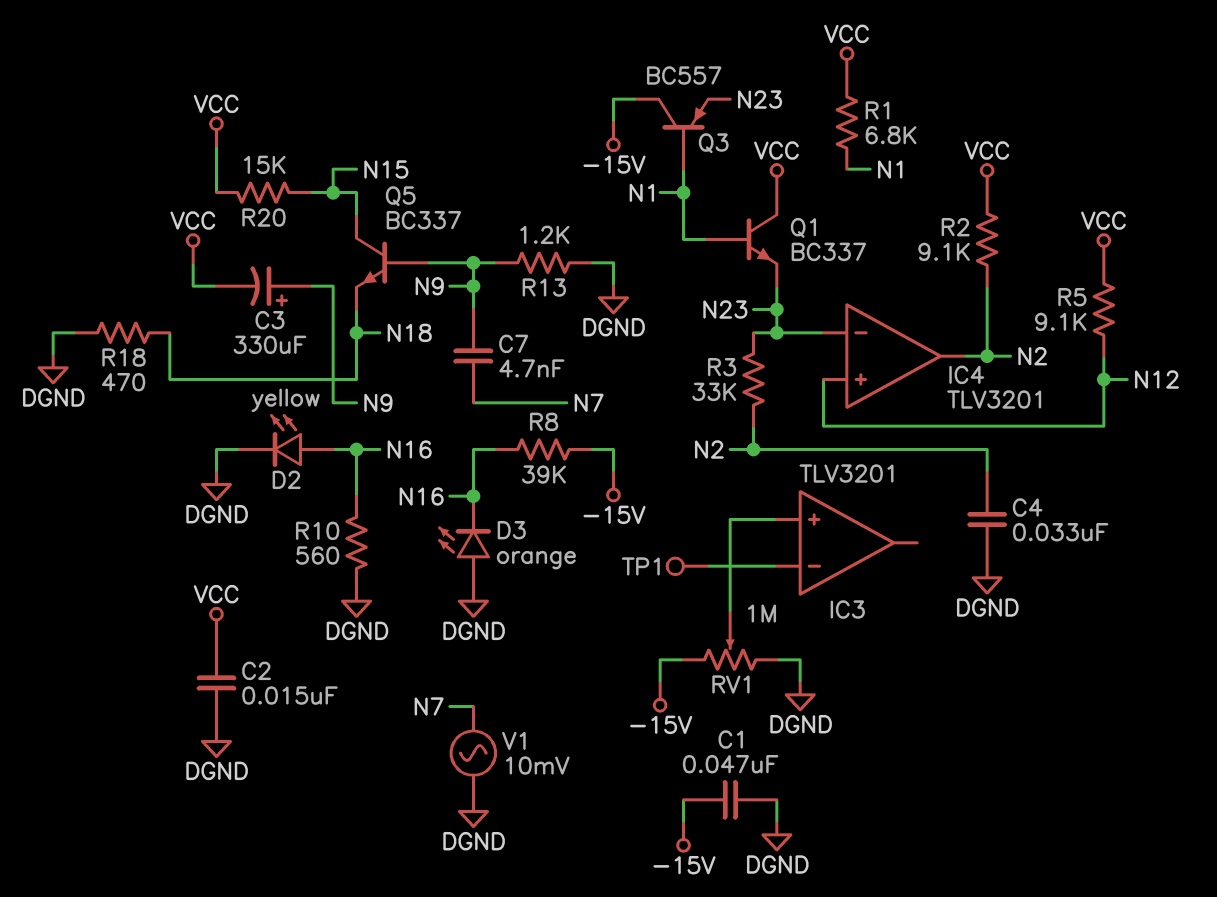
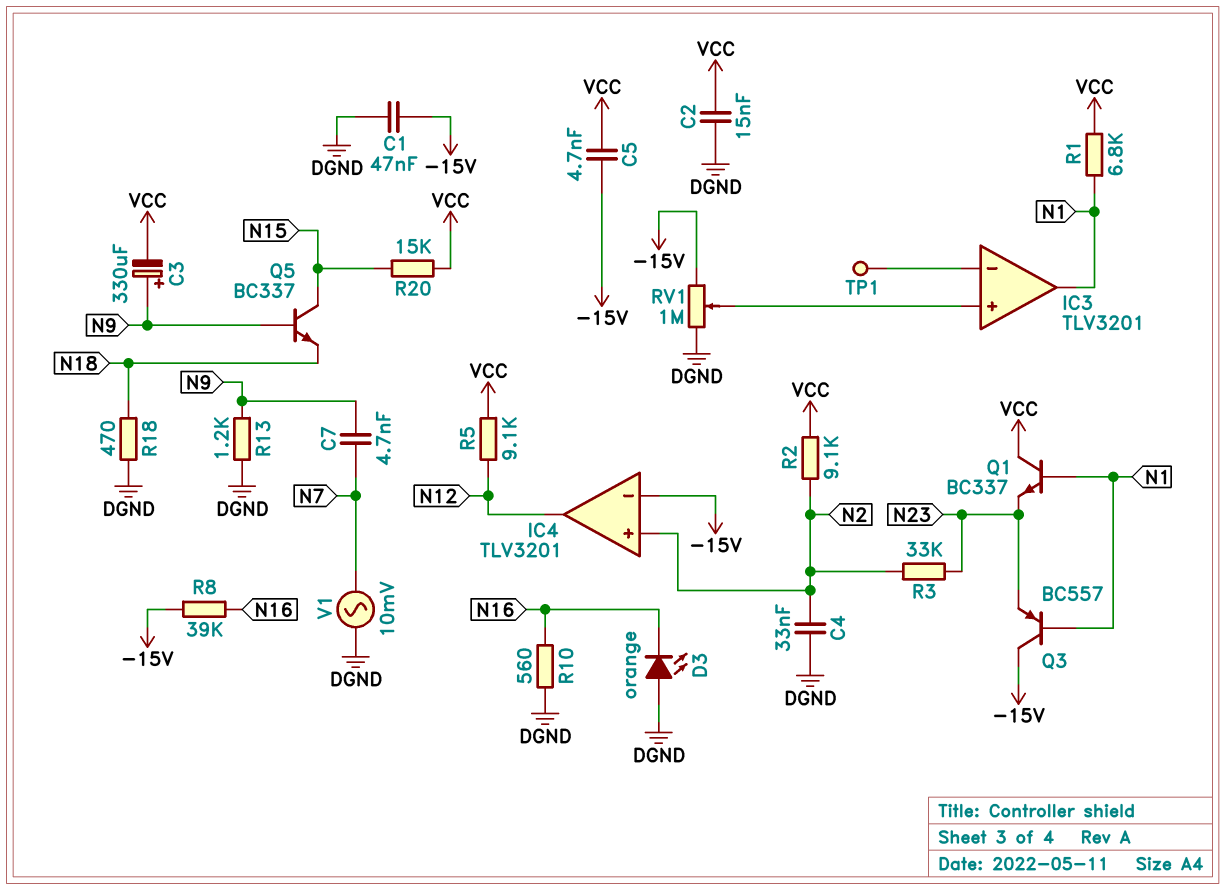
C5: none -> 4.7nF (-15V, VCC)
D2: LED yellow (A N16, K DGND) -> none
IC3 pin out: none -> N1
IC4 pin in+: N12 -> N2
IC4 pin in-: N23 -> -15V
IC4 pin out: N2 -> N12

